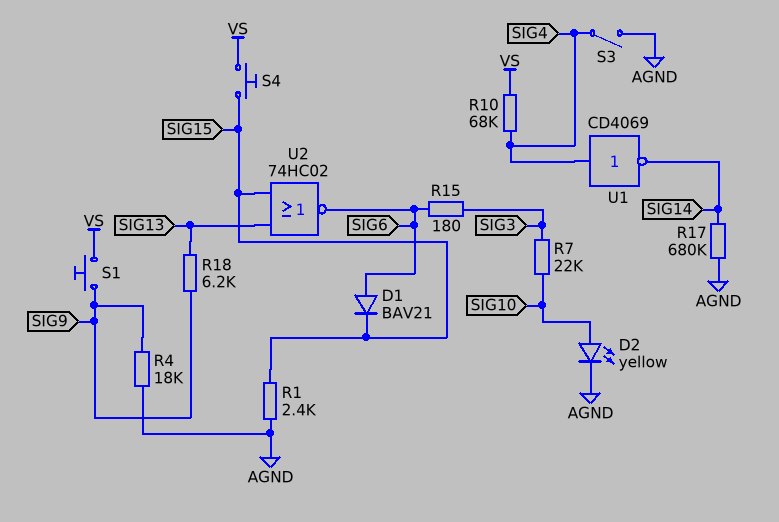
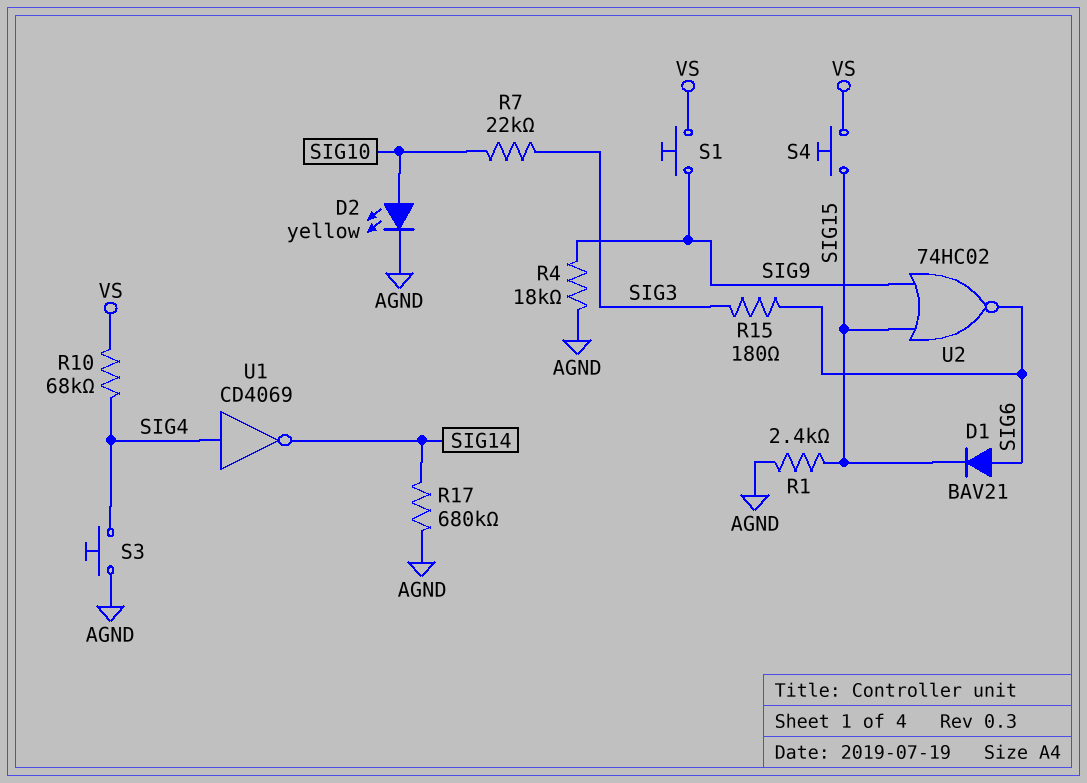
R18: 6.2k (SIG9, SIG13) -> none
S3: switch (AGND, SIG4) -> button (AGND, SIG4)
U2: NOR 74HC02 (in SIG13, in SIG15, out SIG6) -> NOR 74HC02 (in SIG9, in SIG15, out SIG6)

